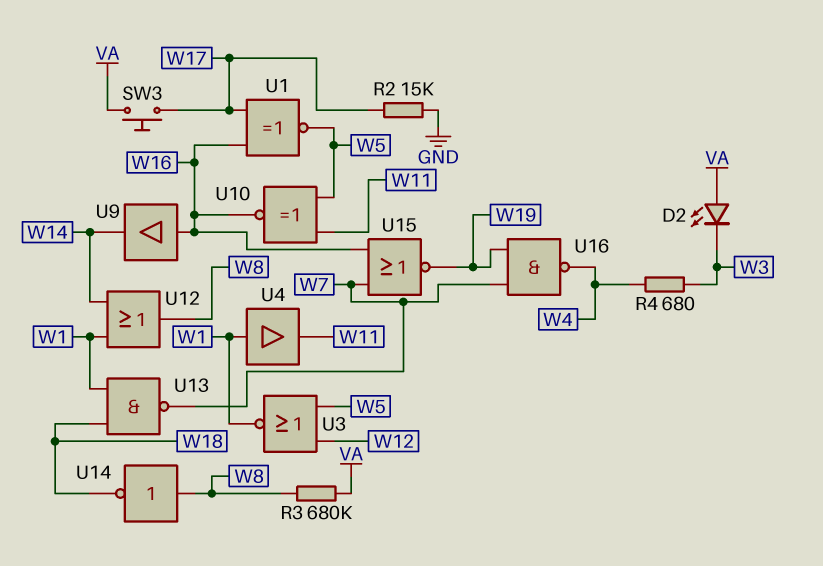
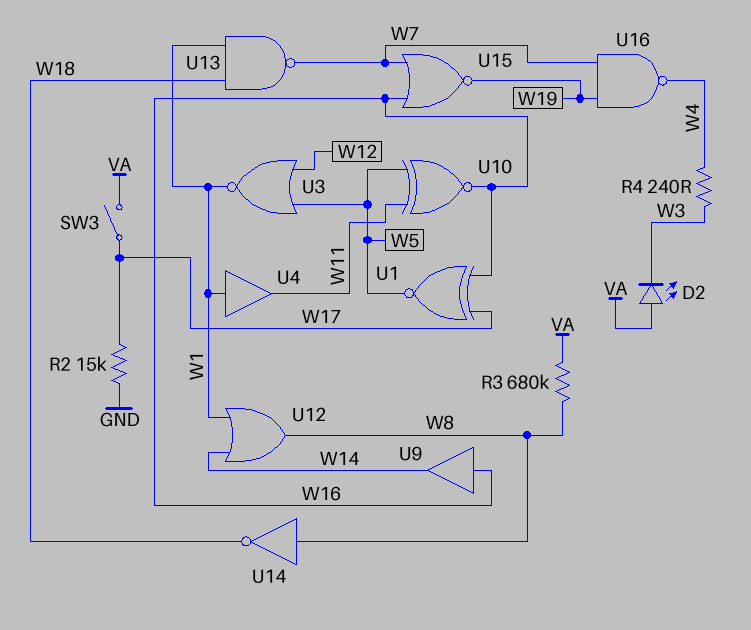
R4: 680 (W3, W4) -> 240 (W3, W4)
SW3: button (VA, W17) -> switch (VA, W17)

